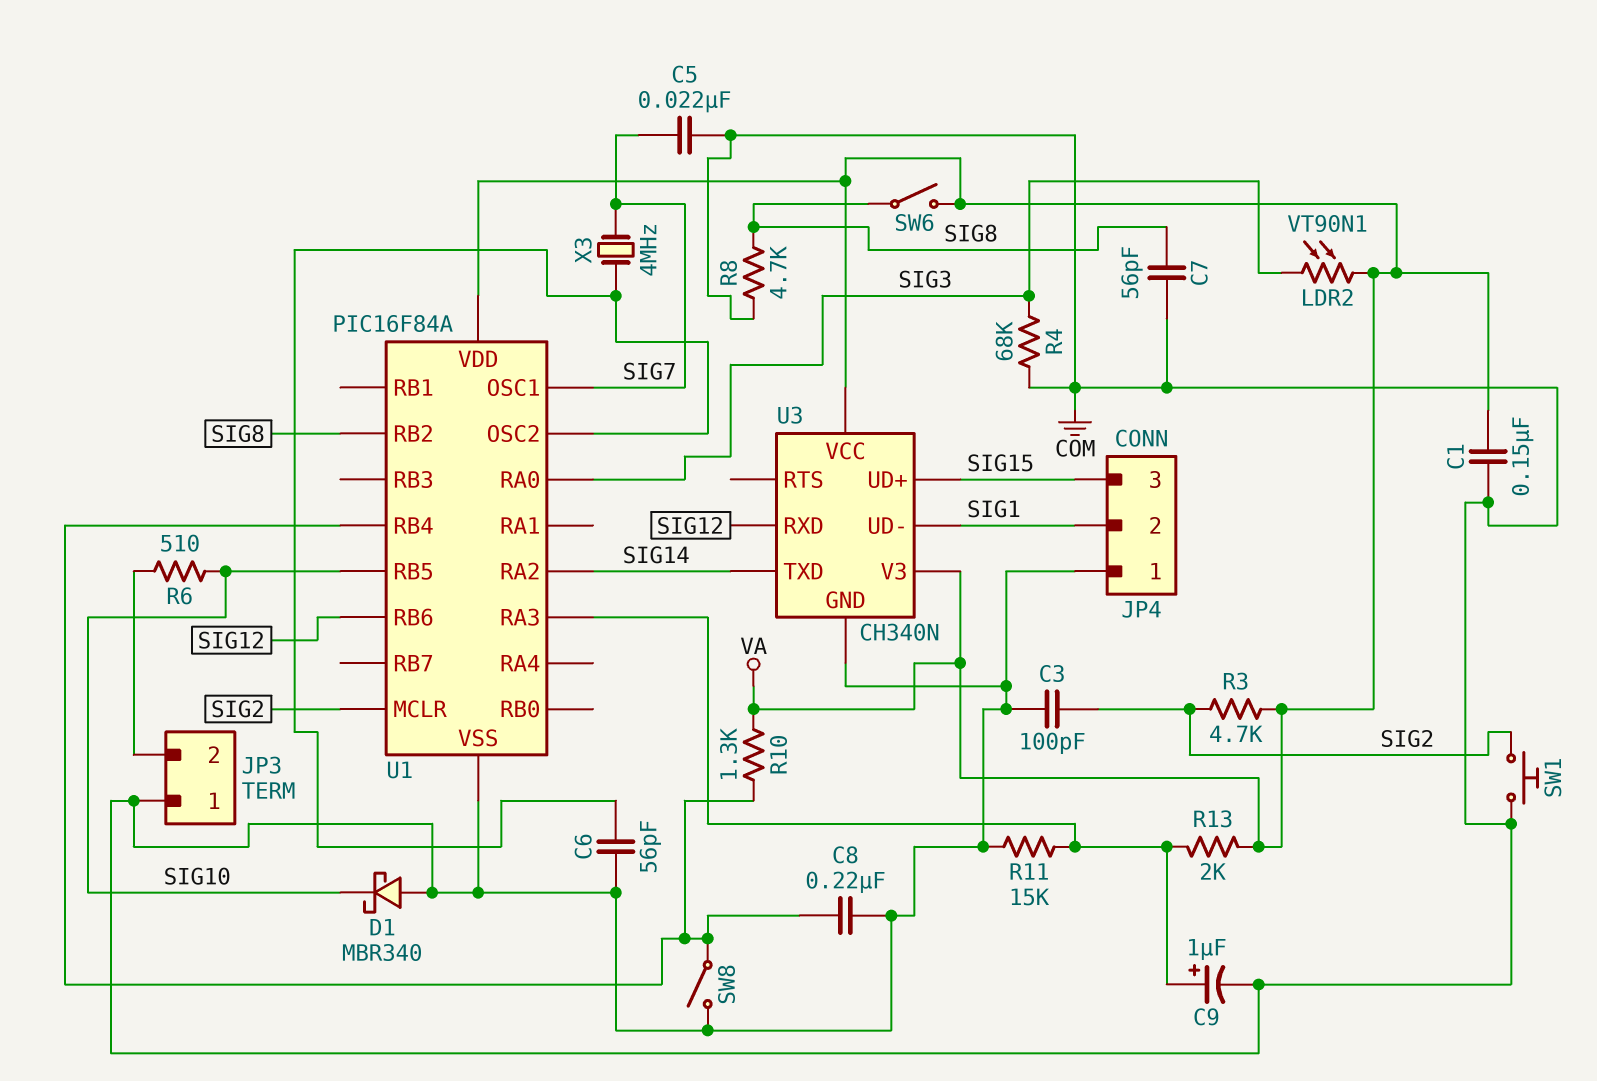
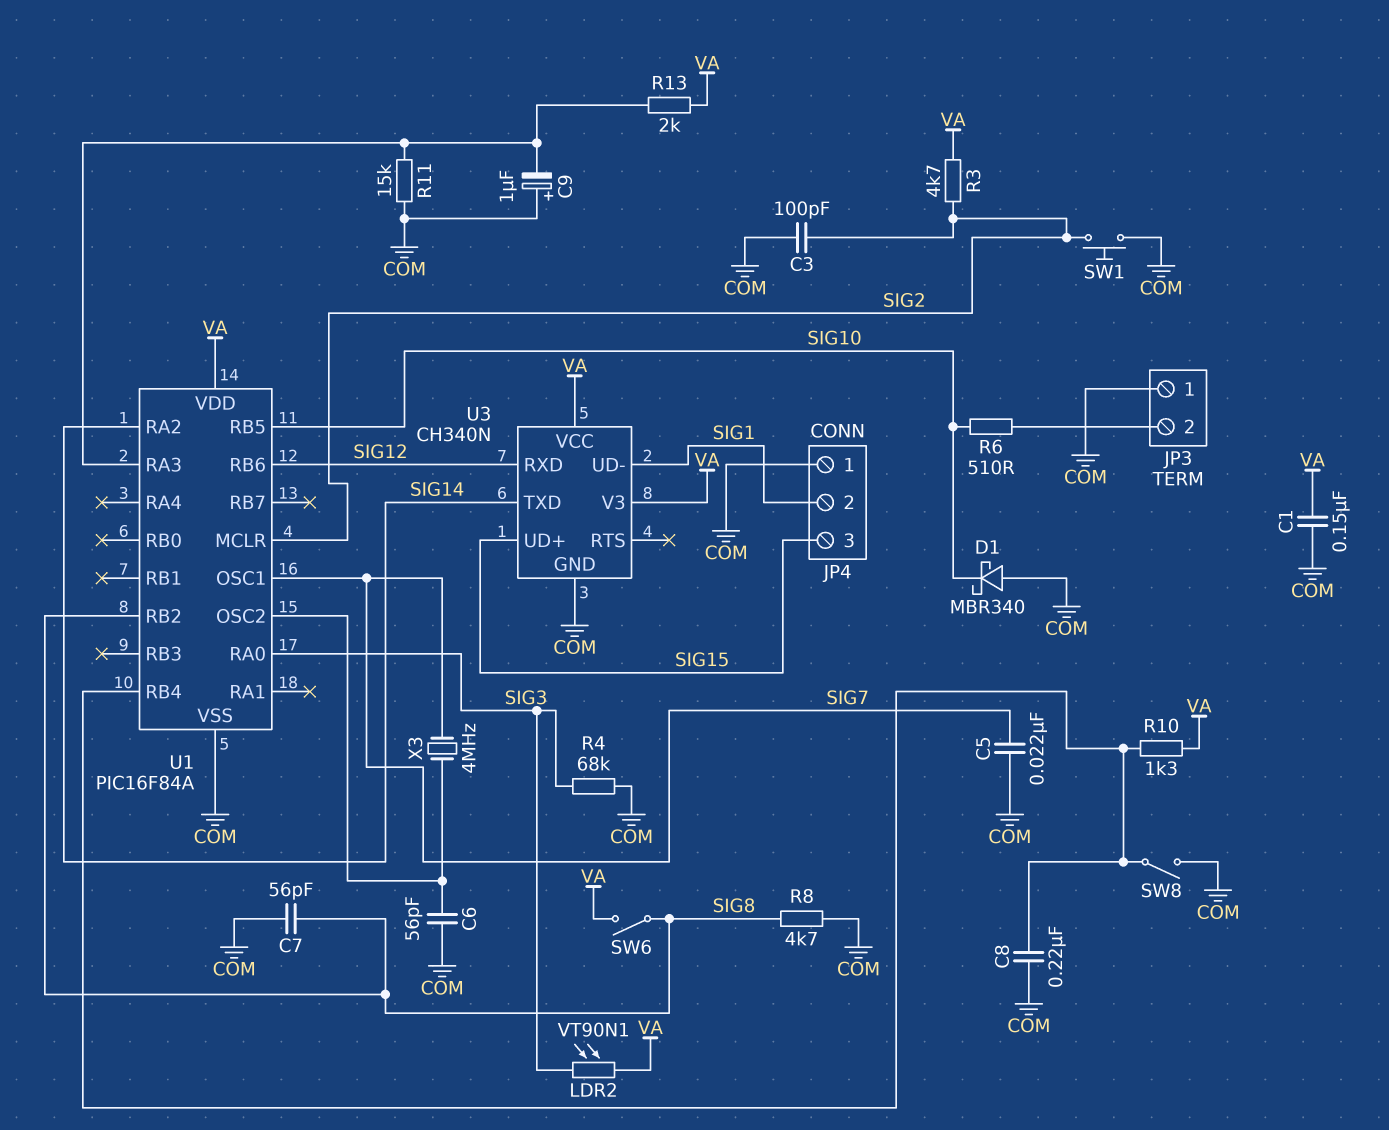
C9: 1uF (plus U1/RA3, minus COM) -> 1uF (plus COM, minus U1/RA3)

